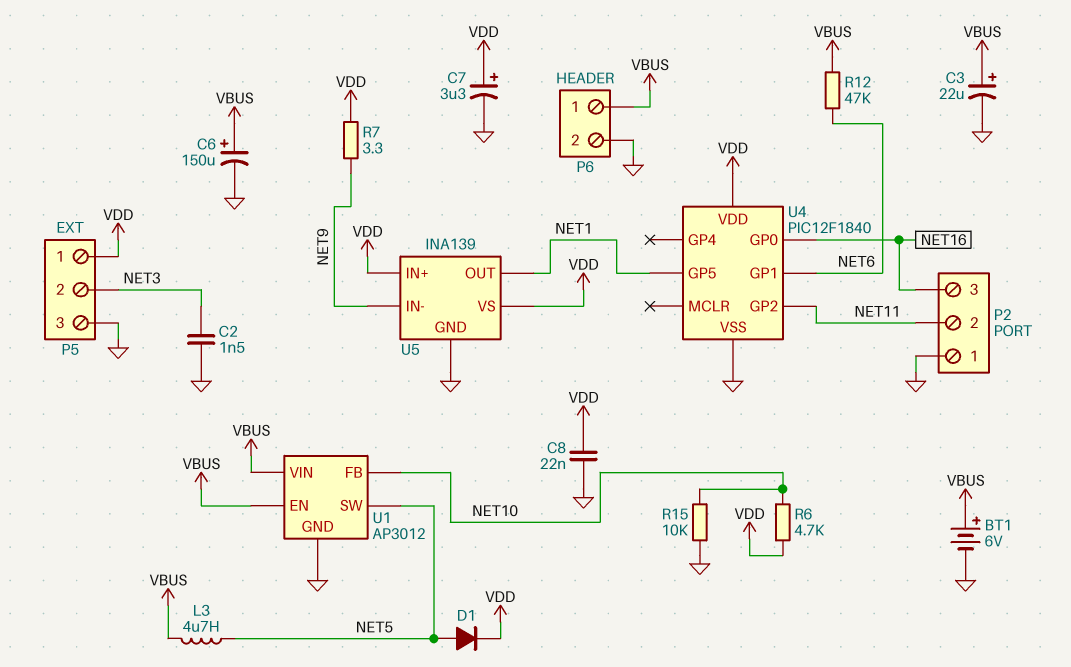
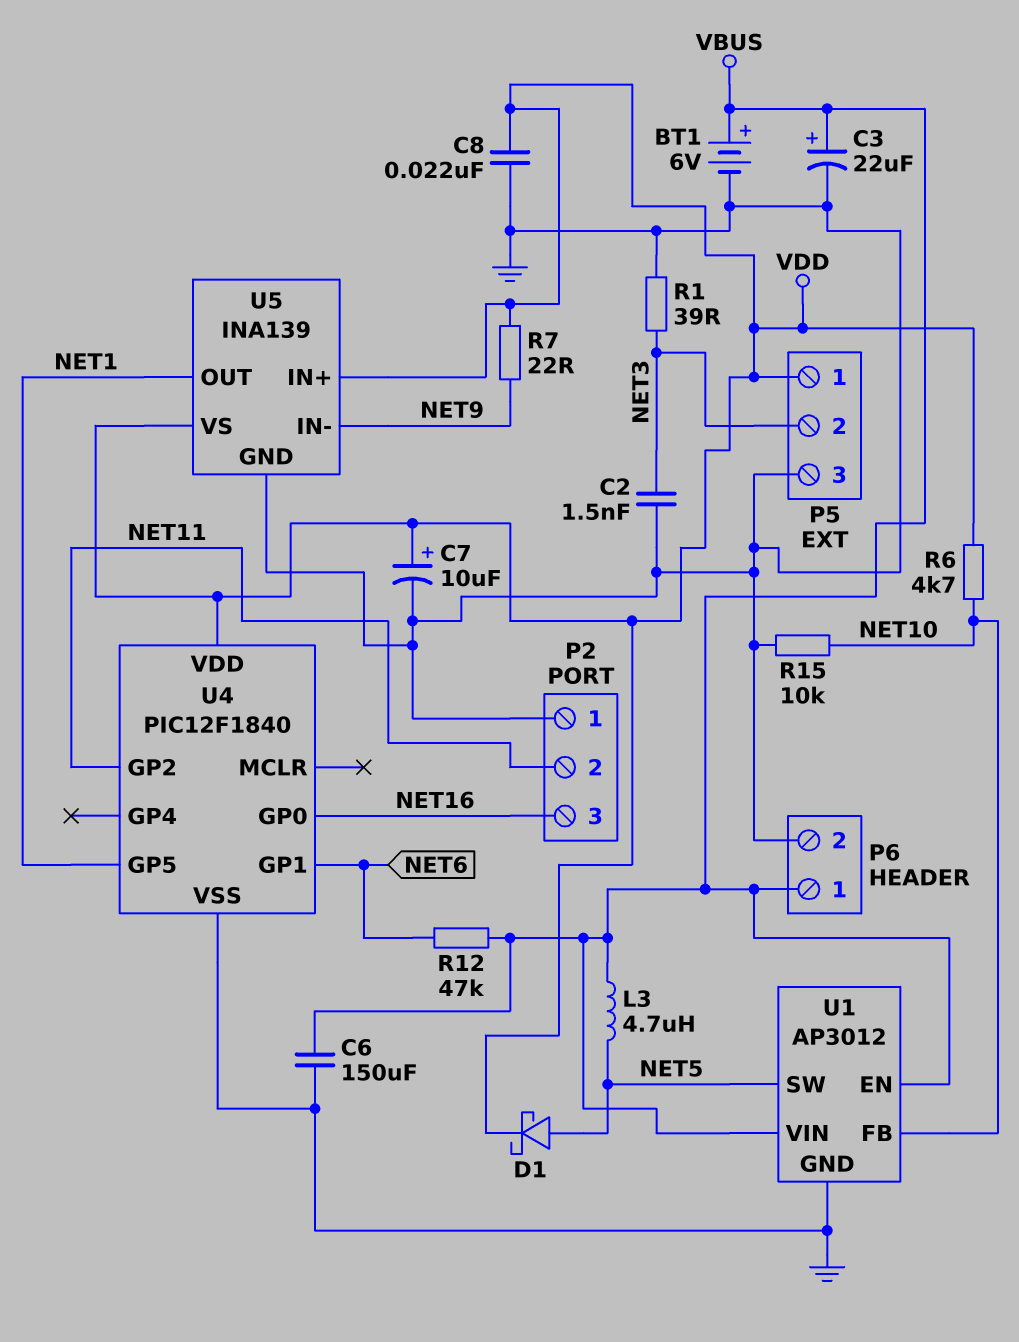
C6: 150uF (plus VBUS, minus GND) -> 150uF (GND, VBUS)
C7: 3.3uF (plus VDD, minus GND) -> 10uF (plus VDD, minus GND)
D1: diode (A NET5, K VDD) -> schottky (A NET5, K VDD)
R1: none -> 39 (GND, NET3)
R7: 3.3 (NET9, VDD) -> 22 (NET9, VDD)

